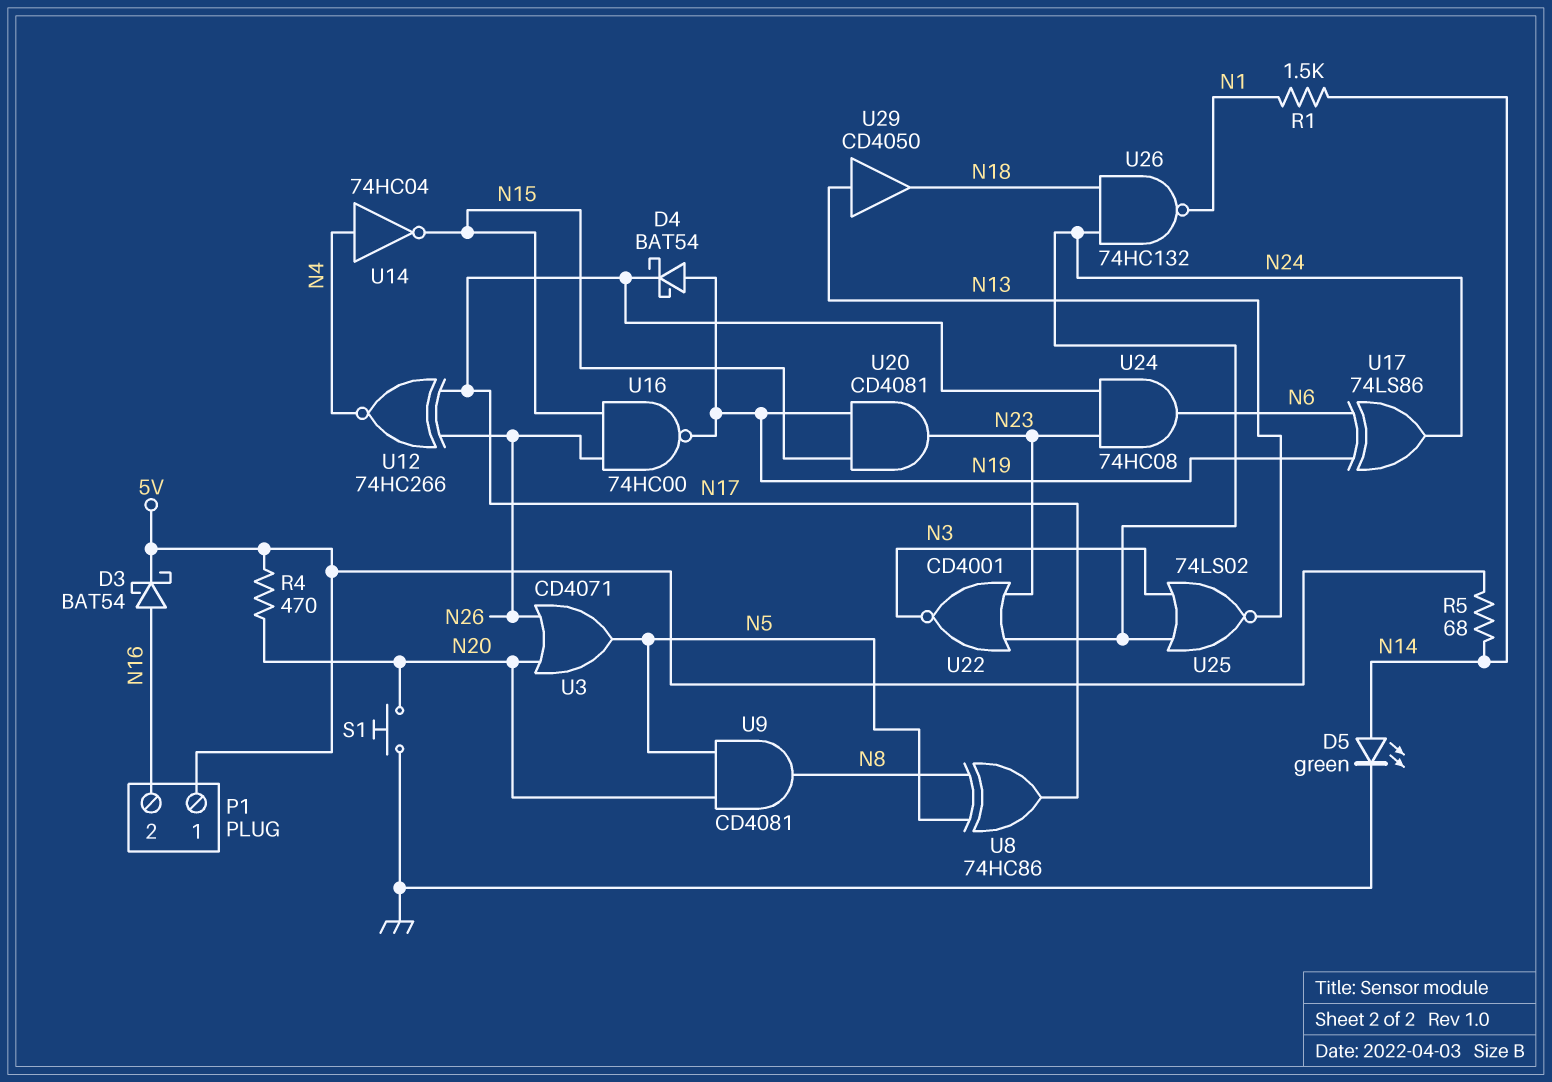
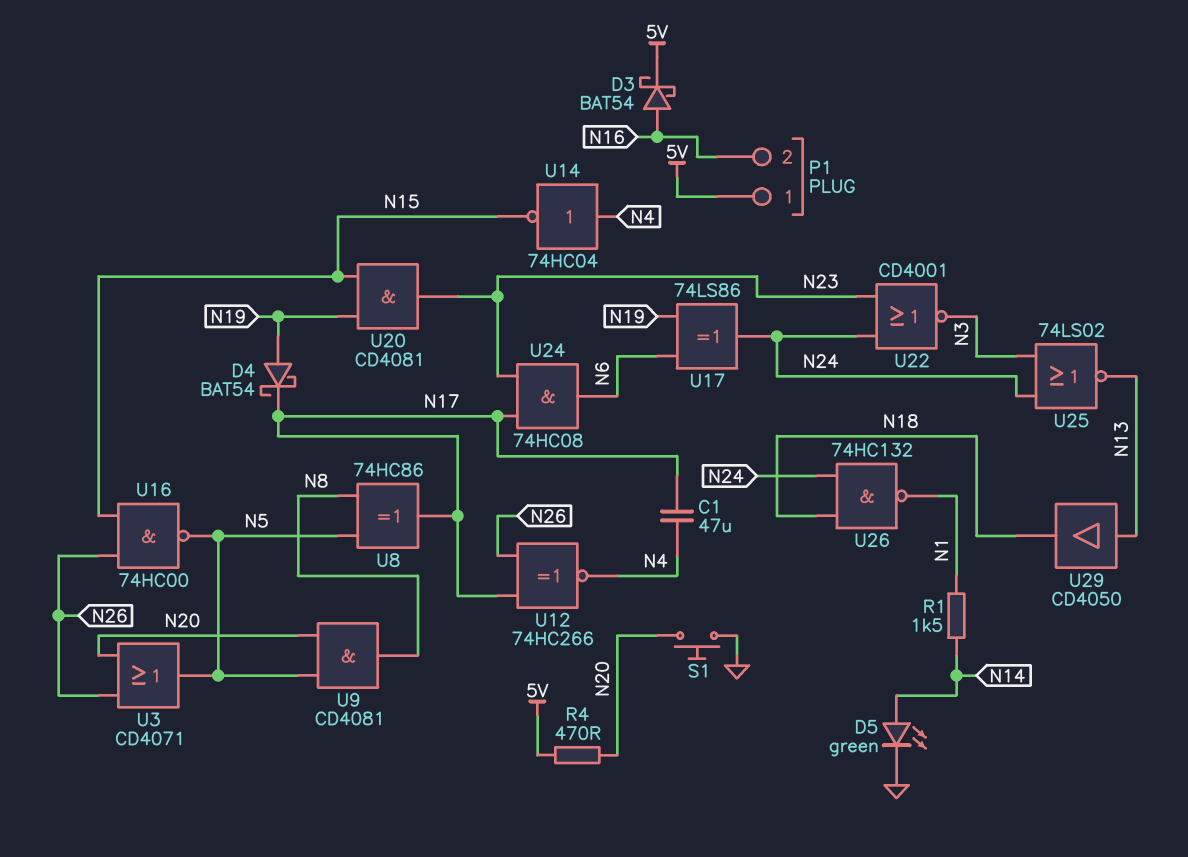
C1: none -> 47uF (N4, N17)
R5: 68 (5V, N14) -> none
U16: NAND 74HC00 (in N15, in N26, out N19) -> NAND 74HC00 (in N15, in N26, out N5)

